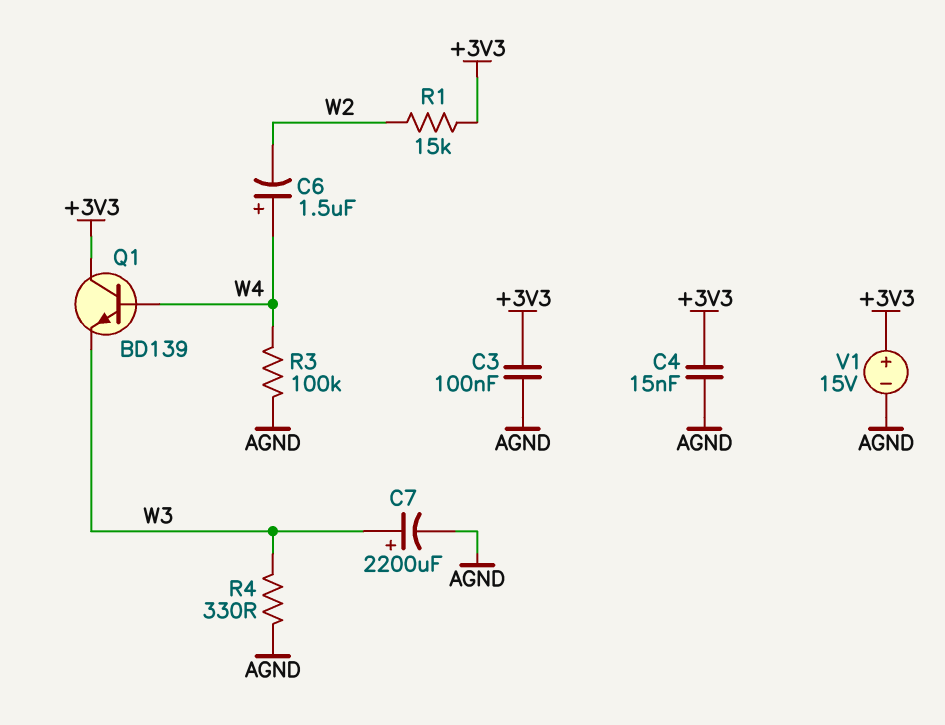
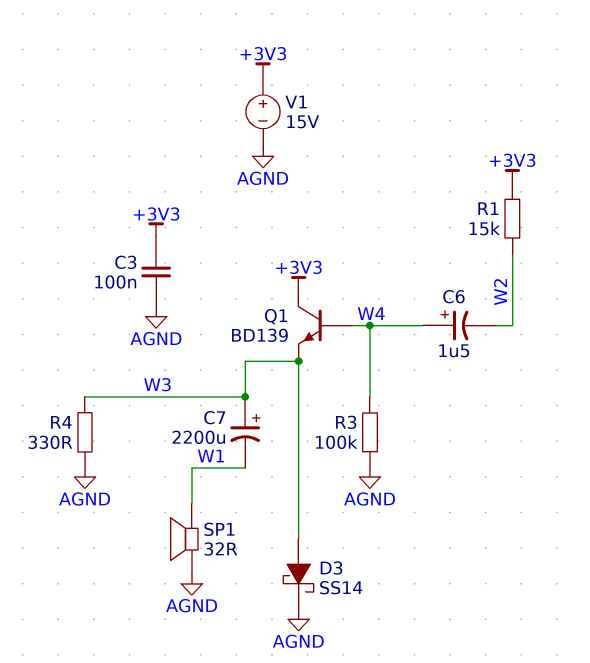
C4: 15nF (+3V3, AGND) -> none
C7: 2200uF (plus W3, minus AGND) -> 2200uF (plus W3, minus W1)
D3: none -> schottky SS14 (A W3, K AGND)
SP1: none -> speaker 32R (AGND, W1)

